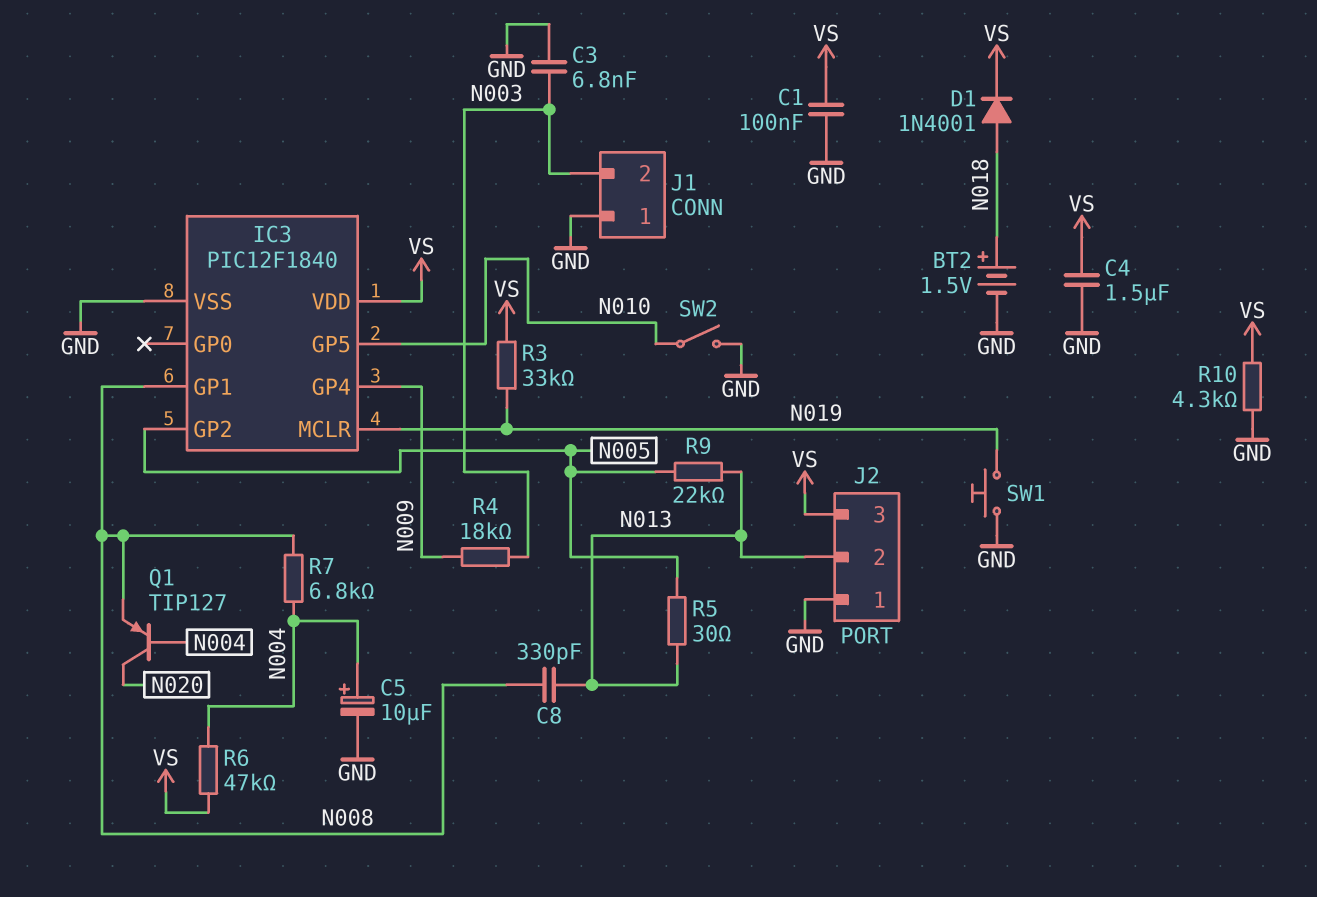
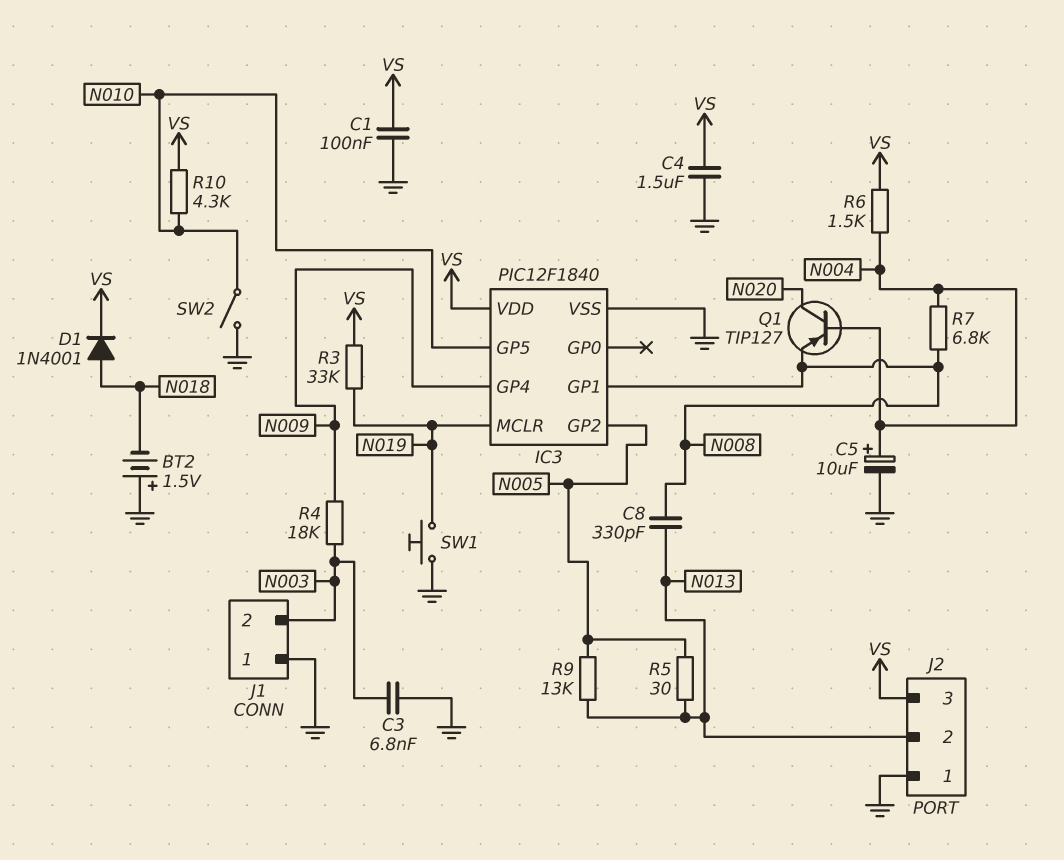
BT2: 1.5V (plus N018, minus GND) -> 1.5V (plus GND, minus N018)
R6: 47k (N004, VS) -> 1.5k (N004, VS)
R9: 22k (N005, N013) -> 13k (N005, N013)
R10: 4.3k (GND, VS) -> 4.3k (N010, VS)

